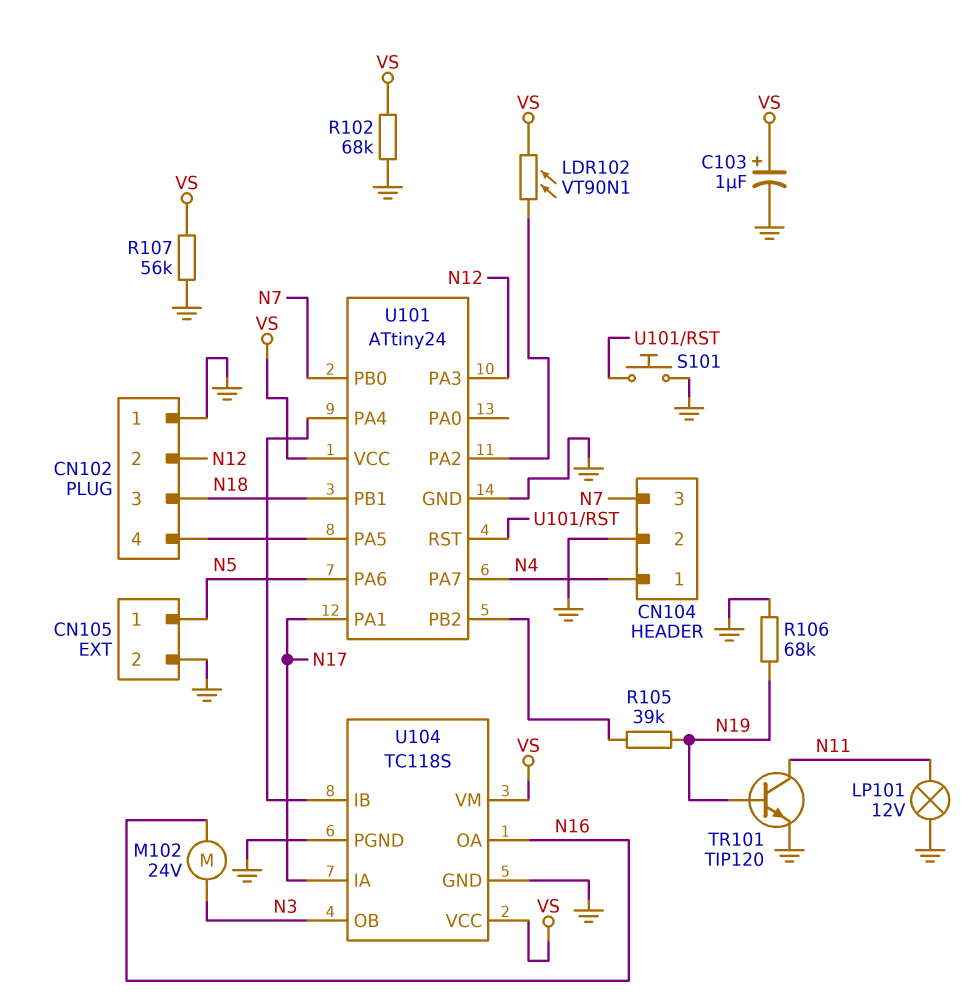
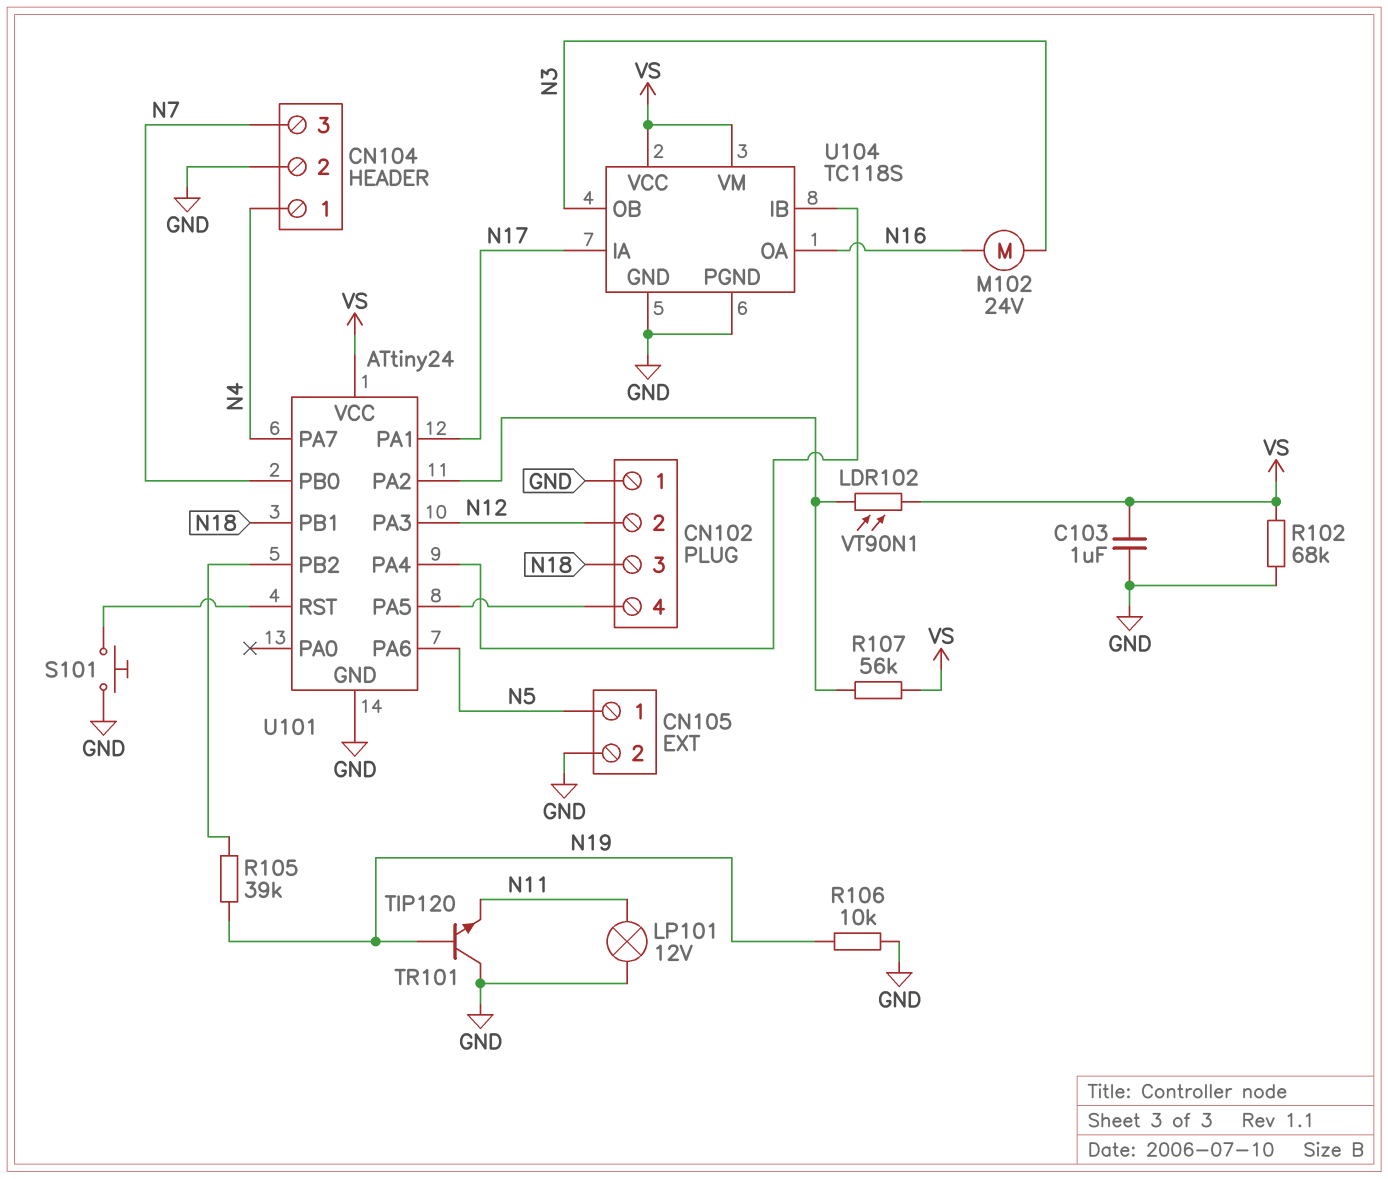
C103: 1uF (plus VS, minus GND) -> 1uF (GND, VS)
R106: 68k (GND, N19) -> 10k (GND, N19)
R107: 56k (GND, VS) -> 56k (U101/PA2, VS)
TR101: NPN TIP120 (B N19, C N11, E GND) -> NPN TIP120 (B N19, C GND, E N11)

